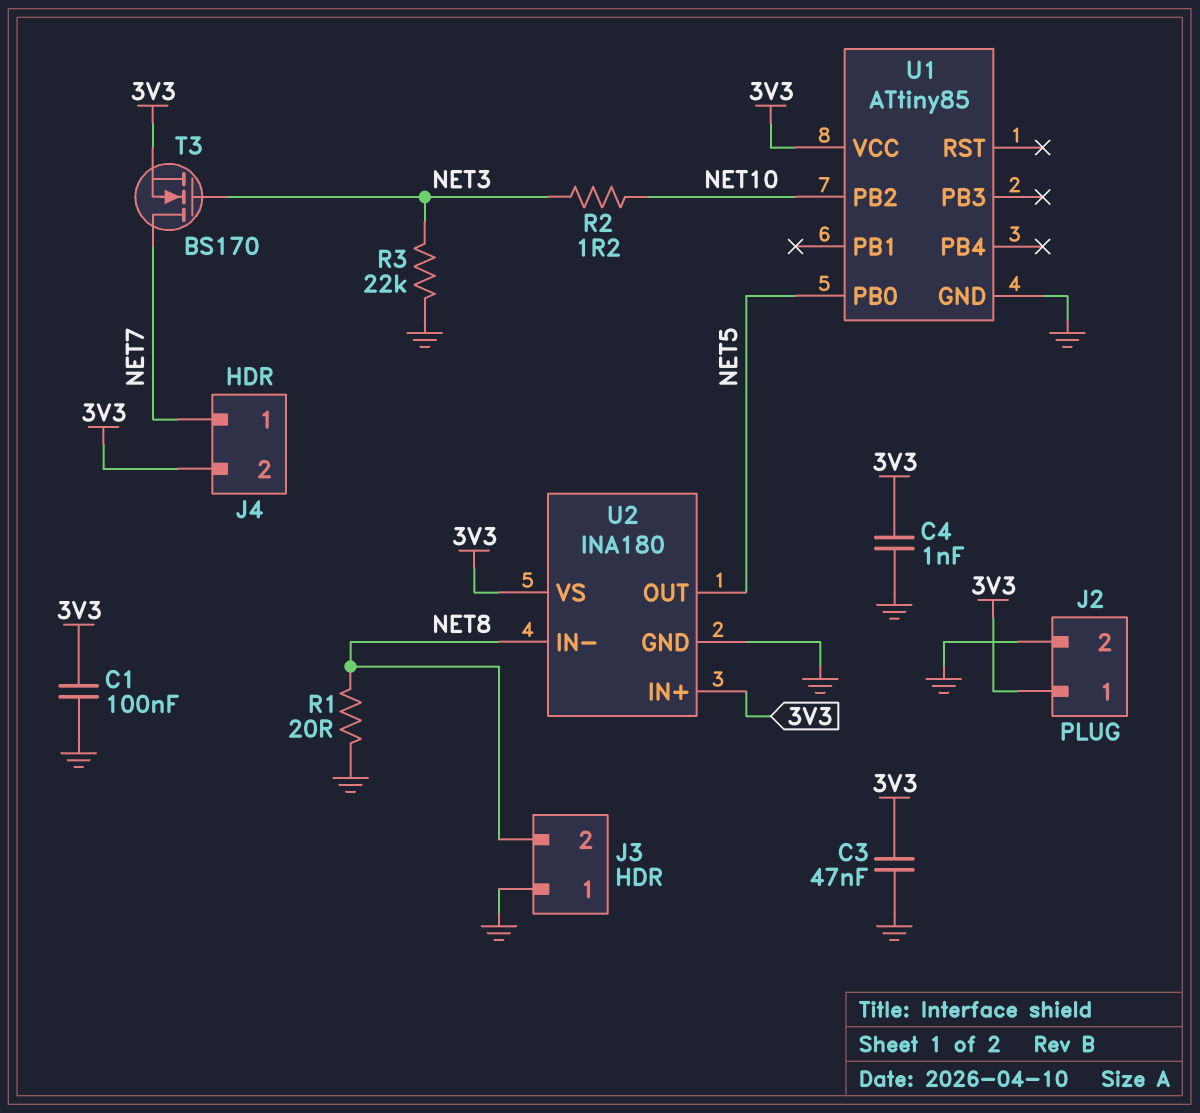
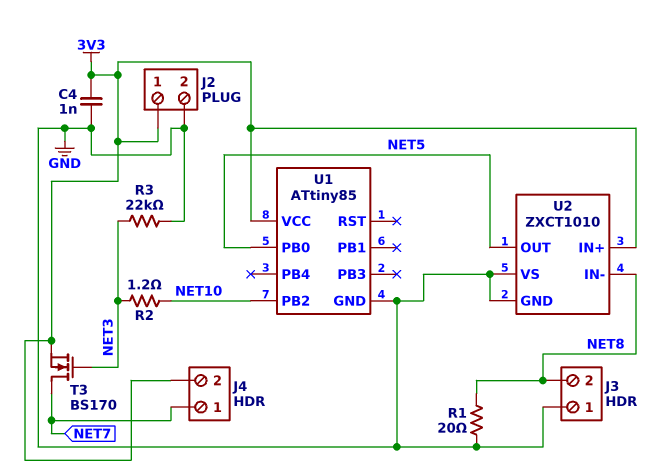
C1: 100nF (3V3, GND) -> none
C3: 47nF (3V3, GND) -> none
U2: INA180 -> ZXCT1010
U2 pin VS: 3V3 -> GND

